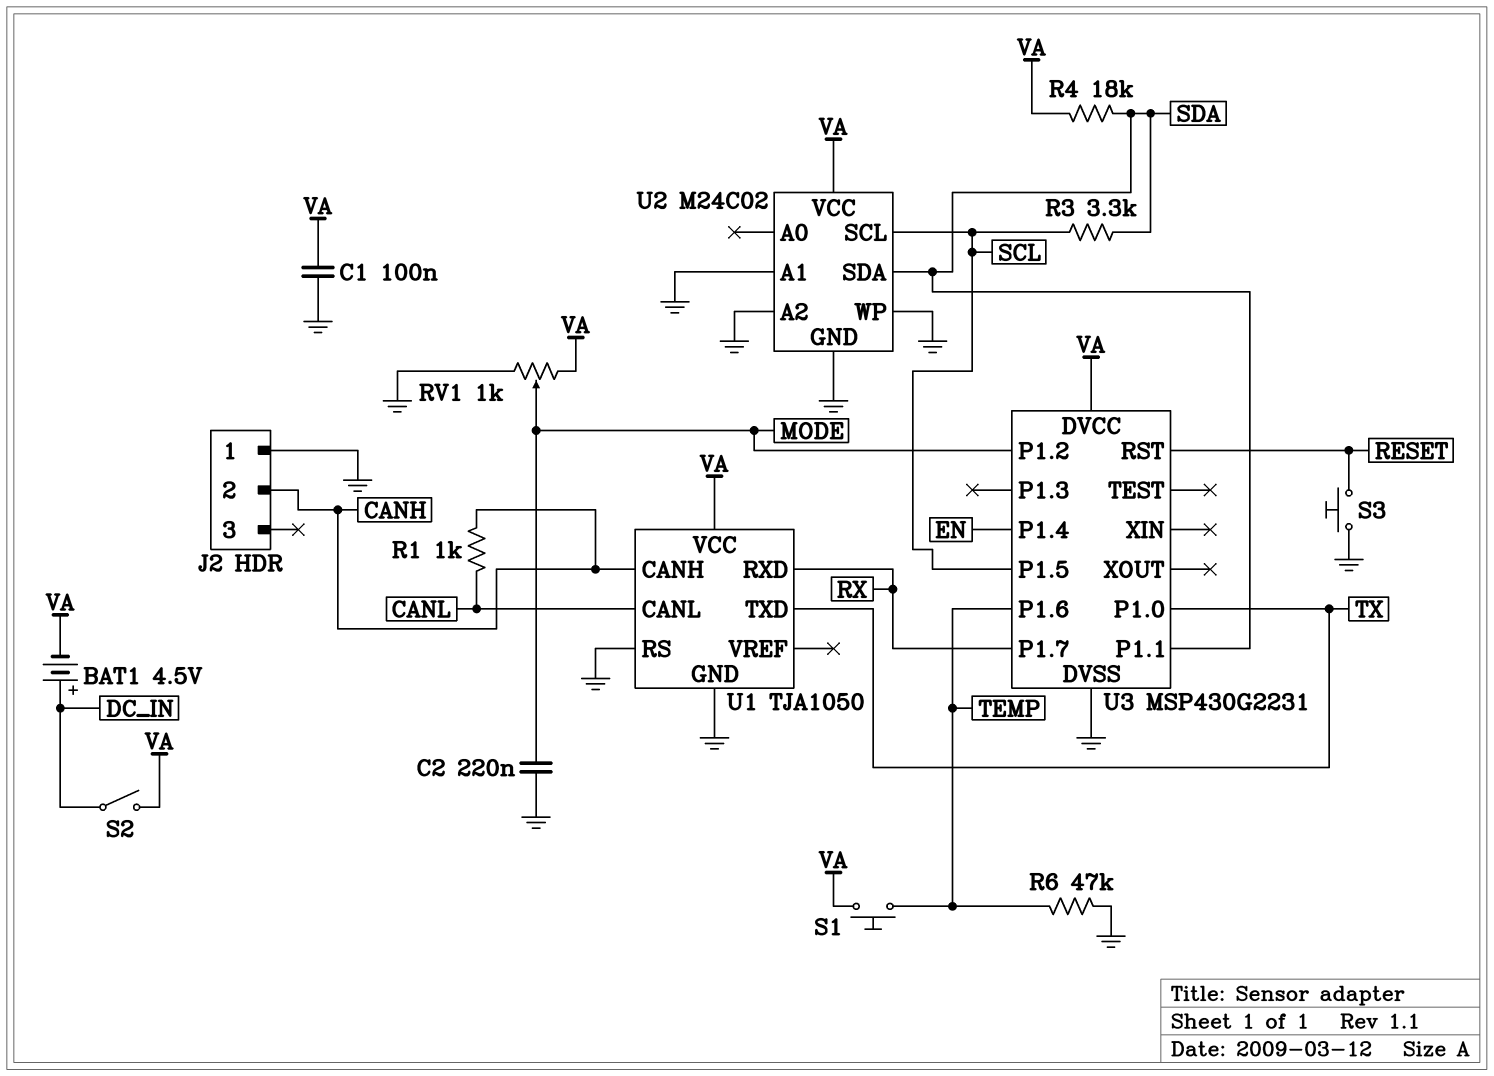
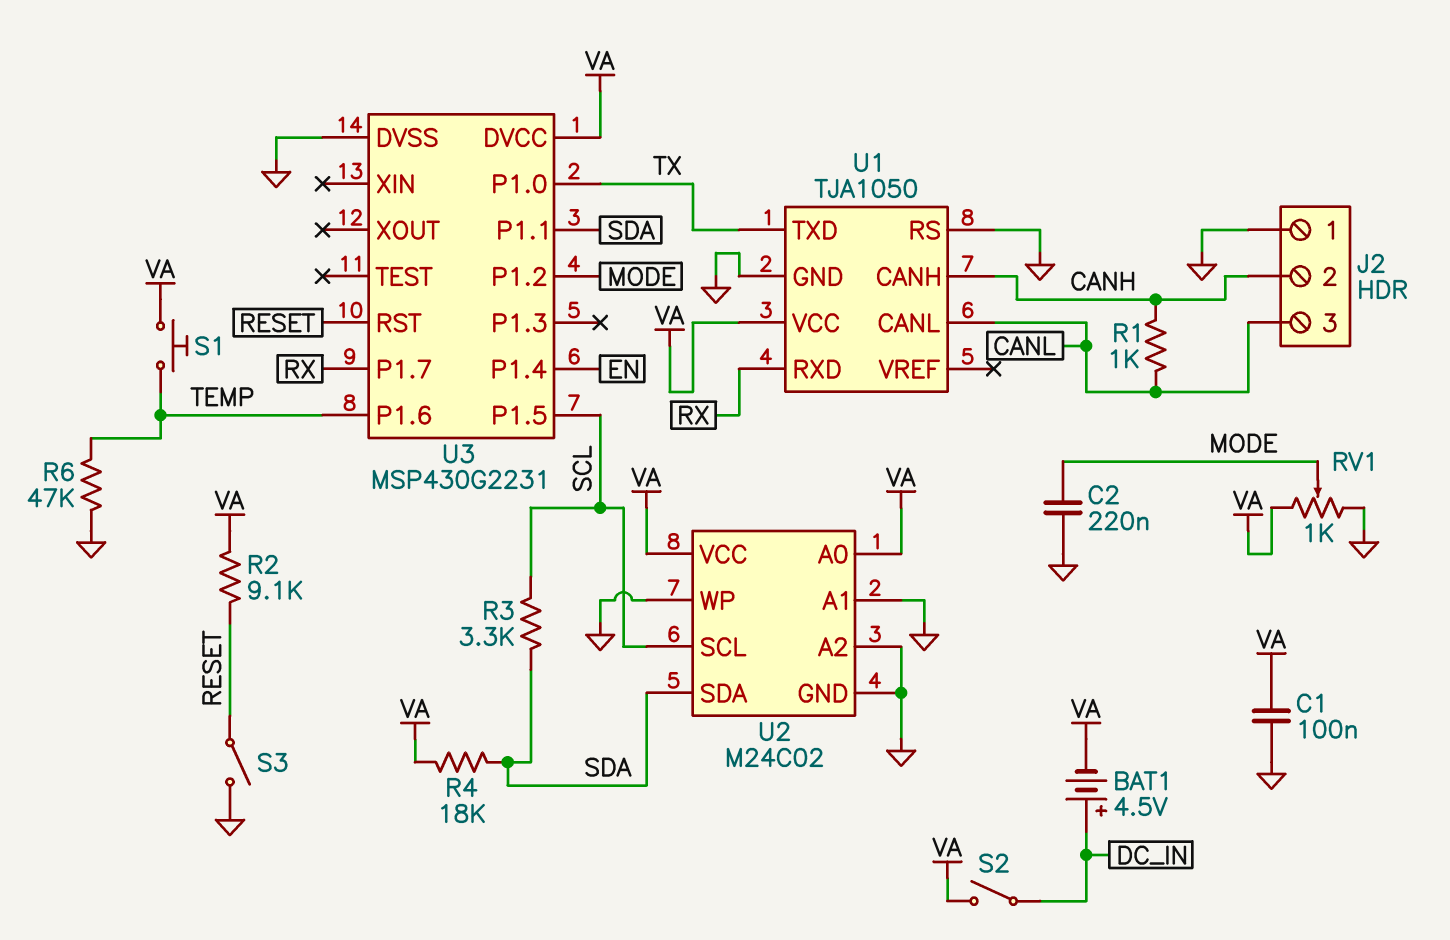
J2 pin 3: none -> CANL
R2: none -> 9.1k (RESET, VA)
S3: button (GND, RESET) -> switch (GND, RESET)
U2 pin A0: none -> VA

